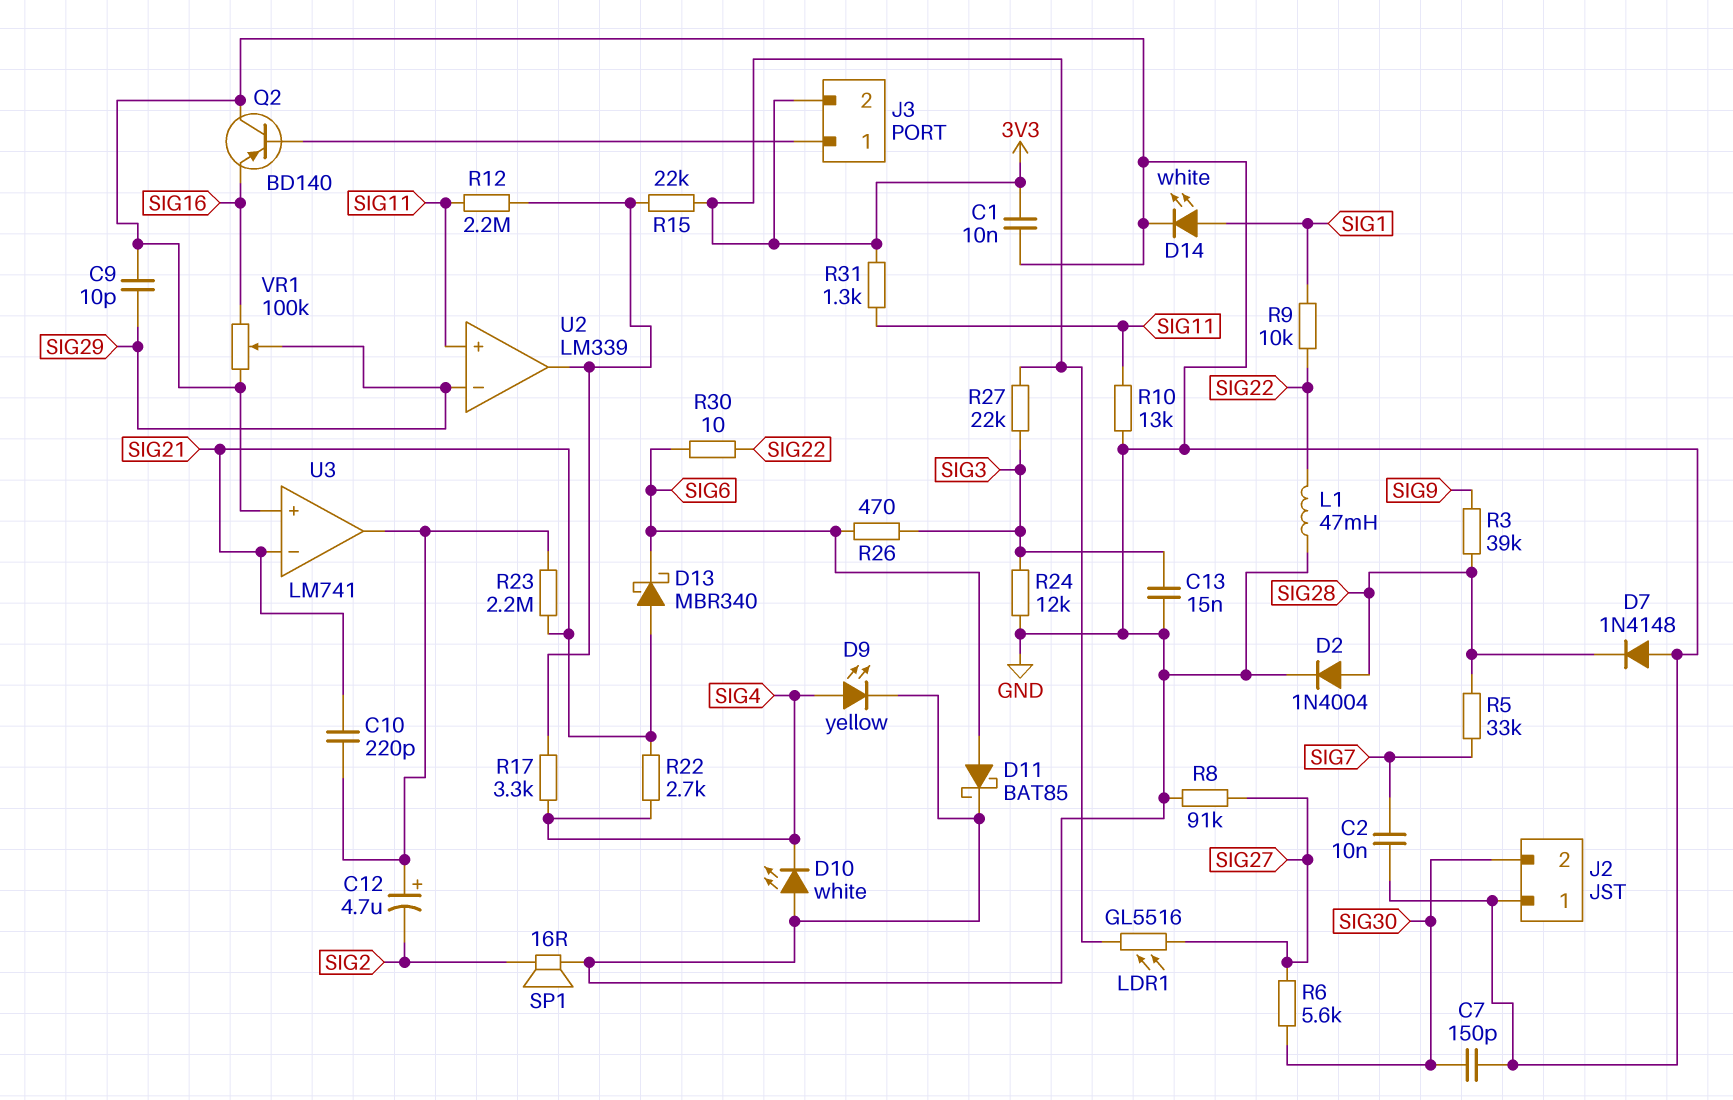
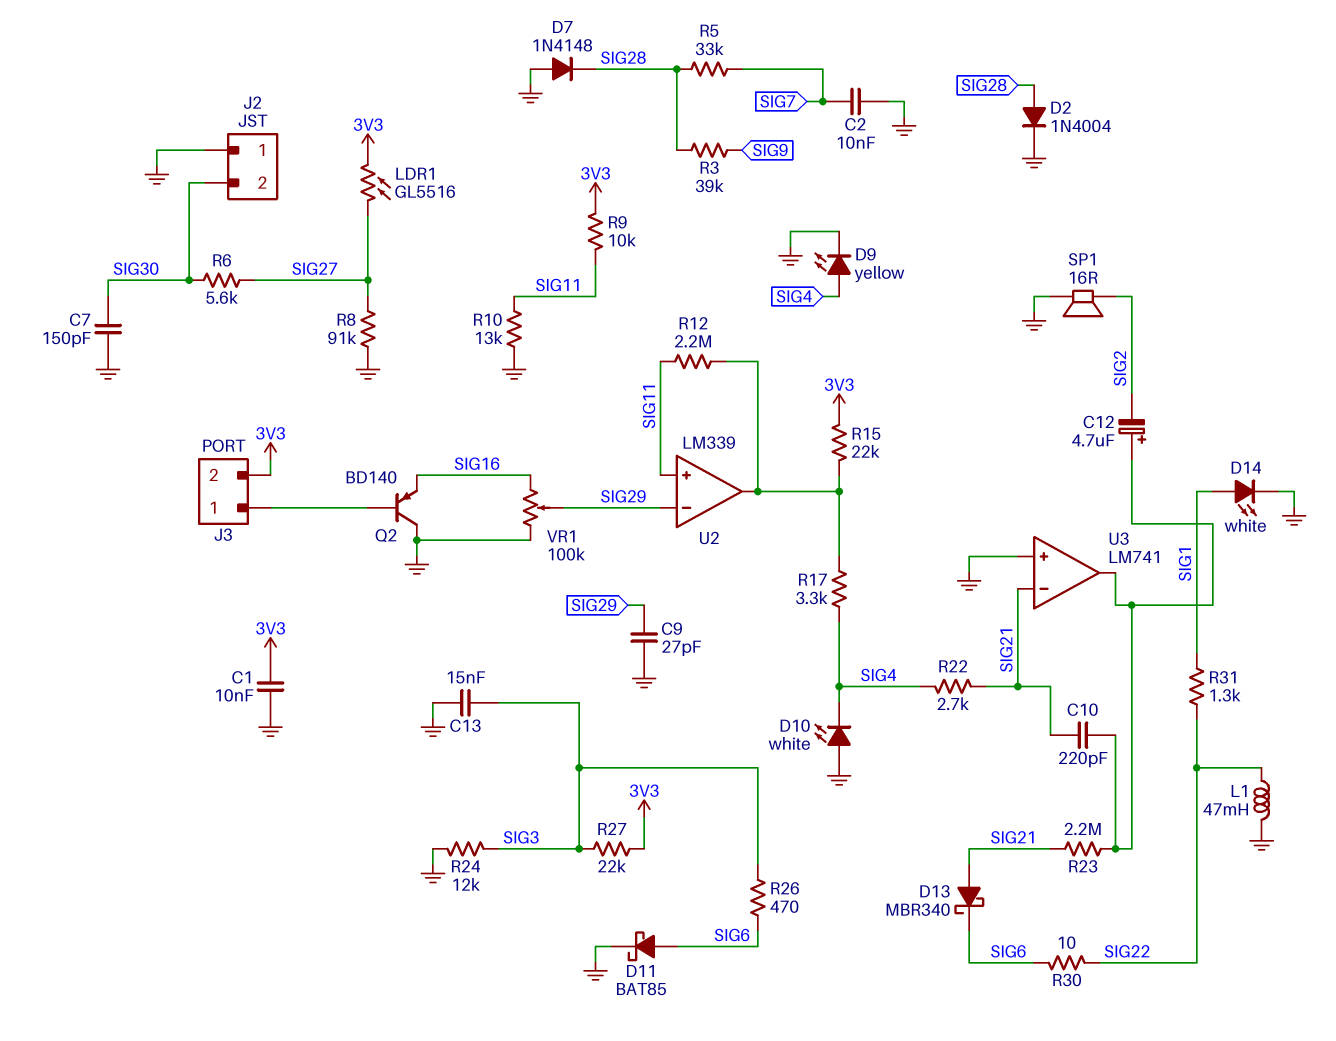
C9: 10pF (GND, SIG29) -> 27pF (GND, SIG29)
R9: 10k (SIG1, SIG22) -> 10k (3V3, SIG11)
R31: 1.3k (3V3, SIG11) -> 1.3k (SIG1, SIG22)

